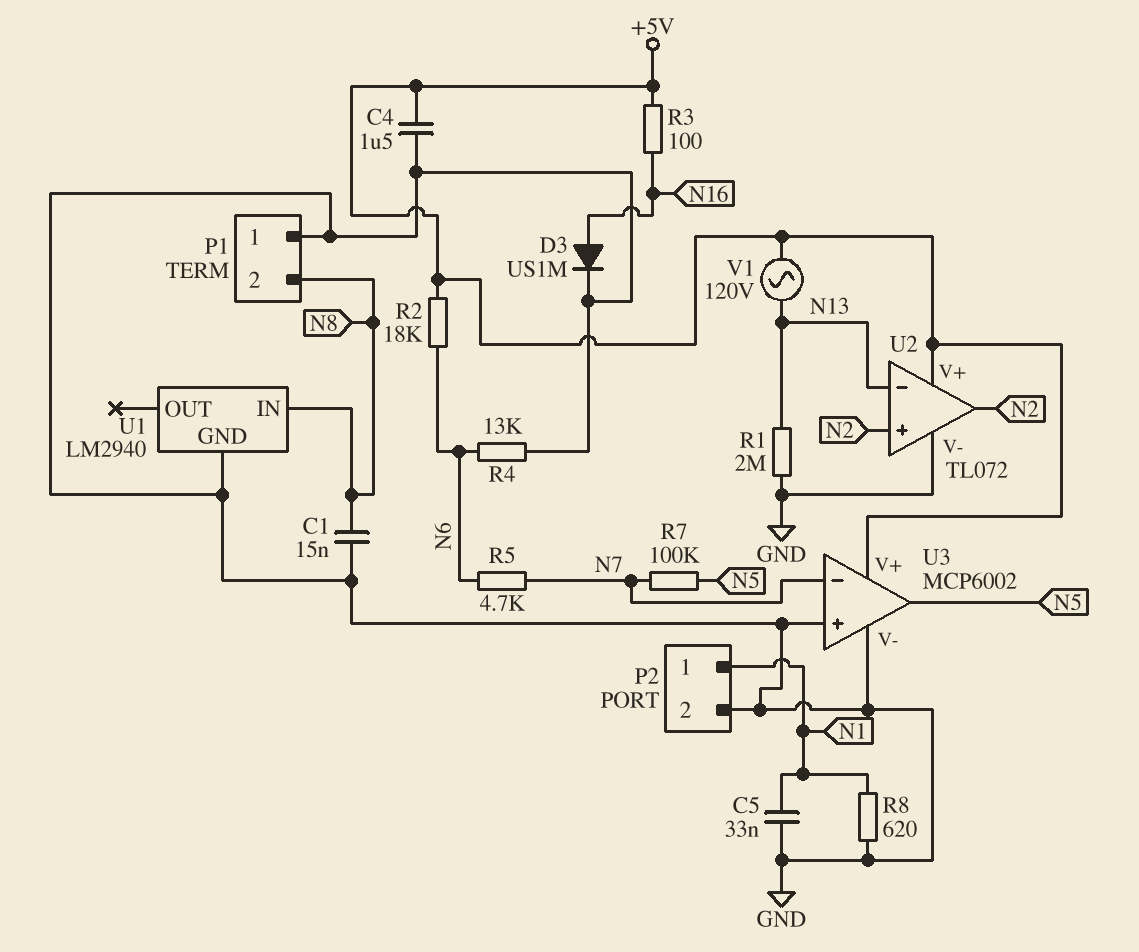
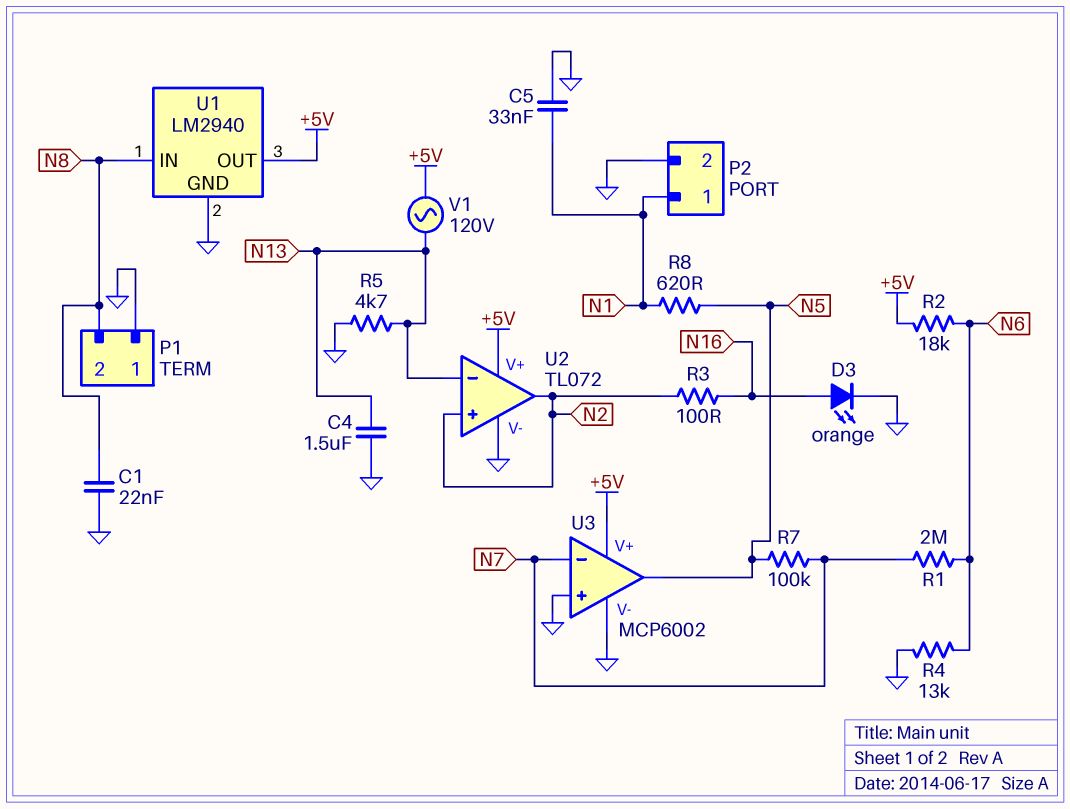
C1: 15nF (GND, N8) -> 22nF (GND, N8)
C4: 1.5uF (+5V, GND) -> 1.5uF (GND, N13)
D3: diode US1M (A N16, K GND) -> LED orange (A N16, K GND)
R1: 2M (GND, N13) -> 2M (N6, N7)
R3: 100 (+5V, N16) -> 100 (N2, N16)
R5: 4.7k (N6, N7) -> 4.7k (GND, N13)
R8: 620 (GND, N1) -> 620 (N1, N5)
U1 pin OUT: none -> +5V

